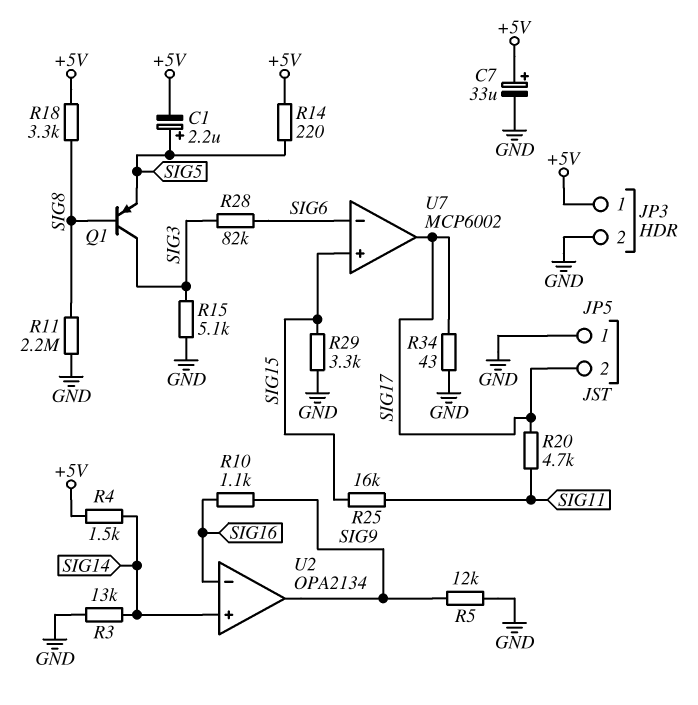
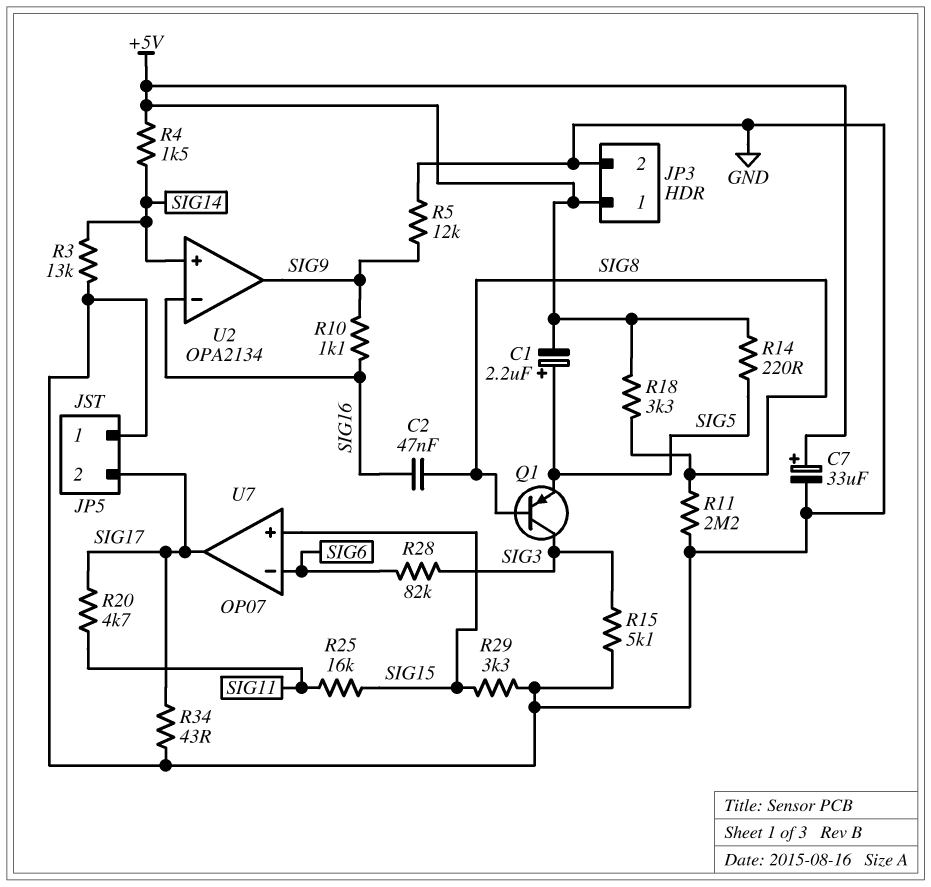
C2: none -> 47nF (SIG8, SIG16)
U7: MCP6002 -> OP07

